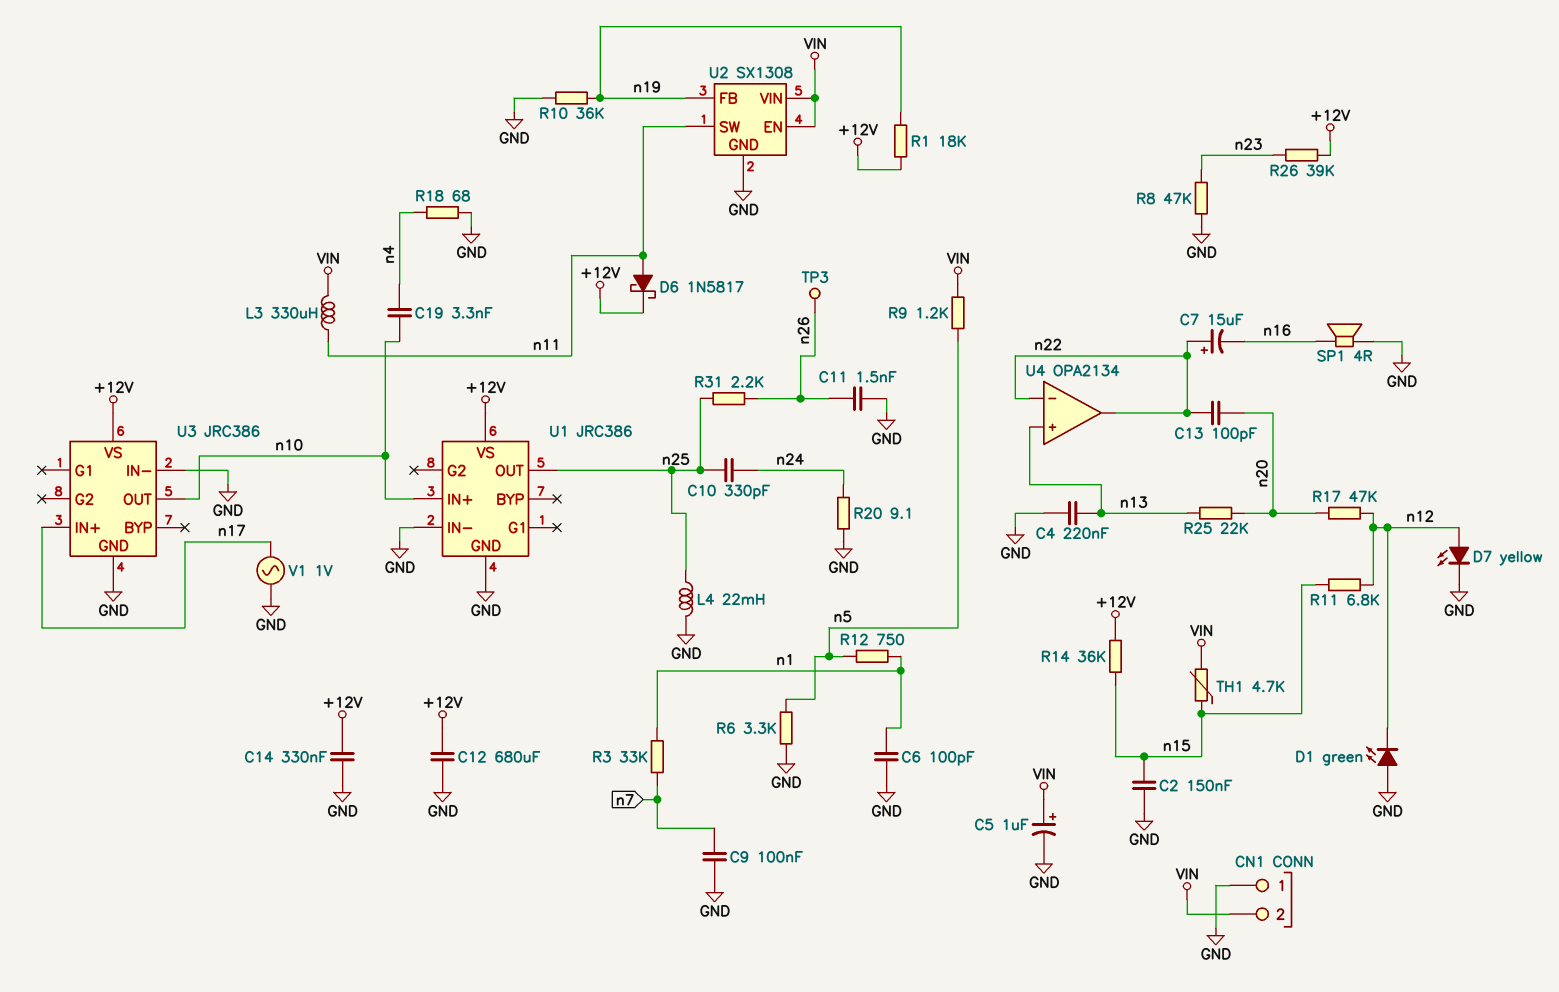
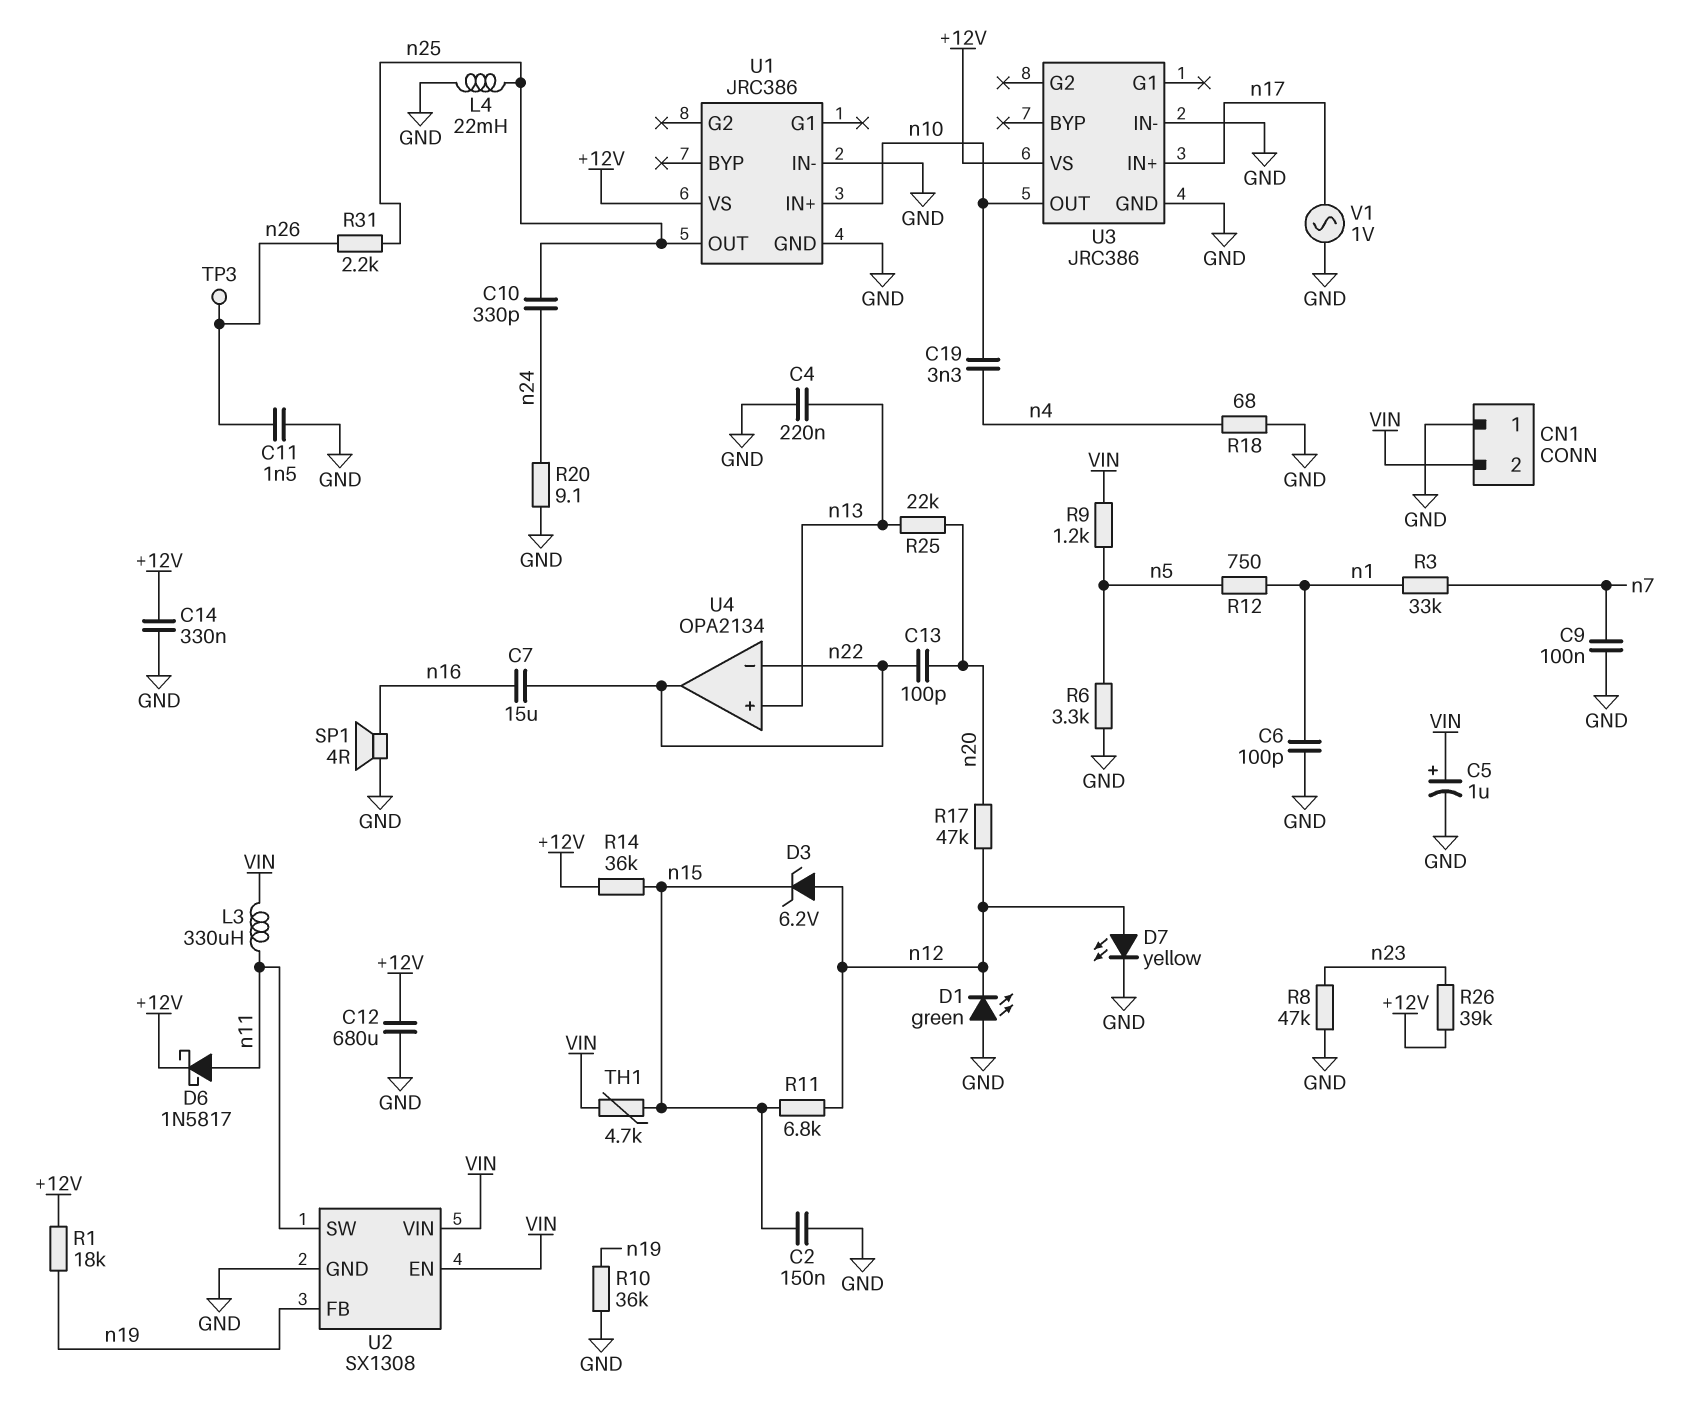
C7: 15uF (plus n22, minus n16) -> 15uF (n16, n22)
D3: none -> zener 6.2V (A n12, K n15)

